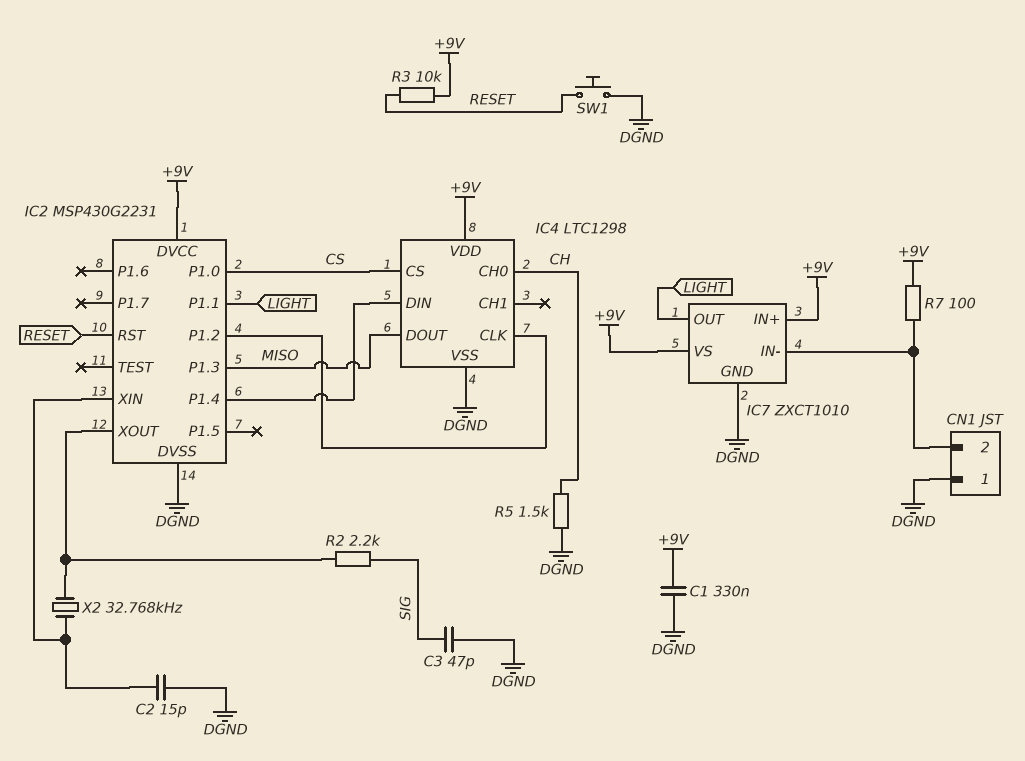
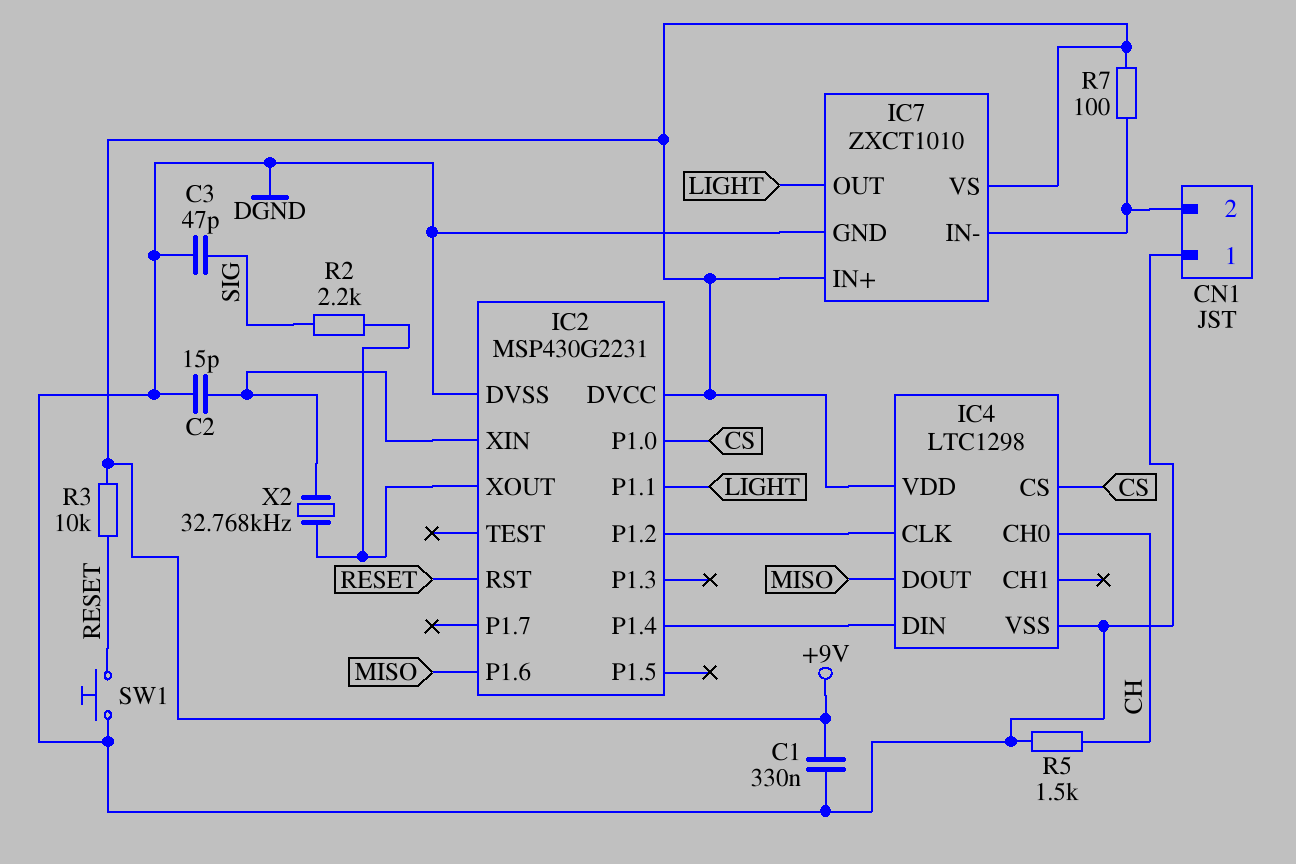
IC2 pin P1.3: MISO -> none
IC2 pin P1.6: none -> MISO

